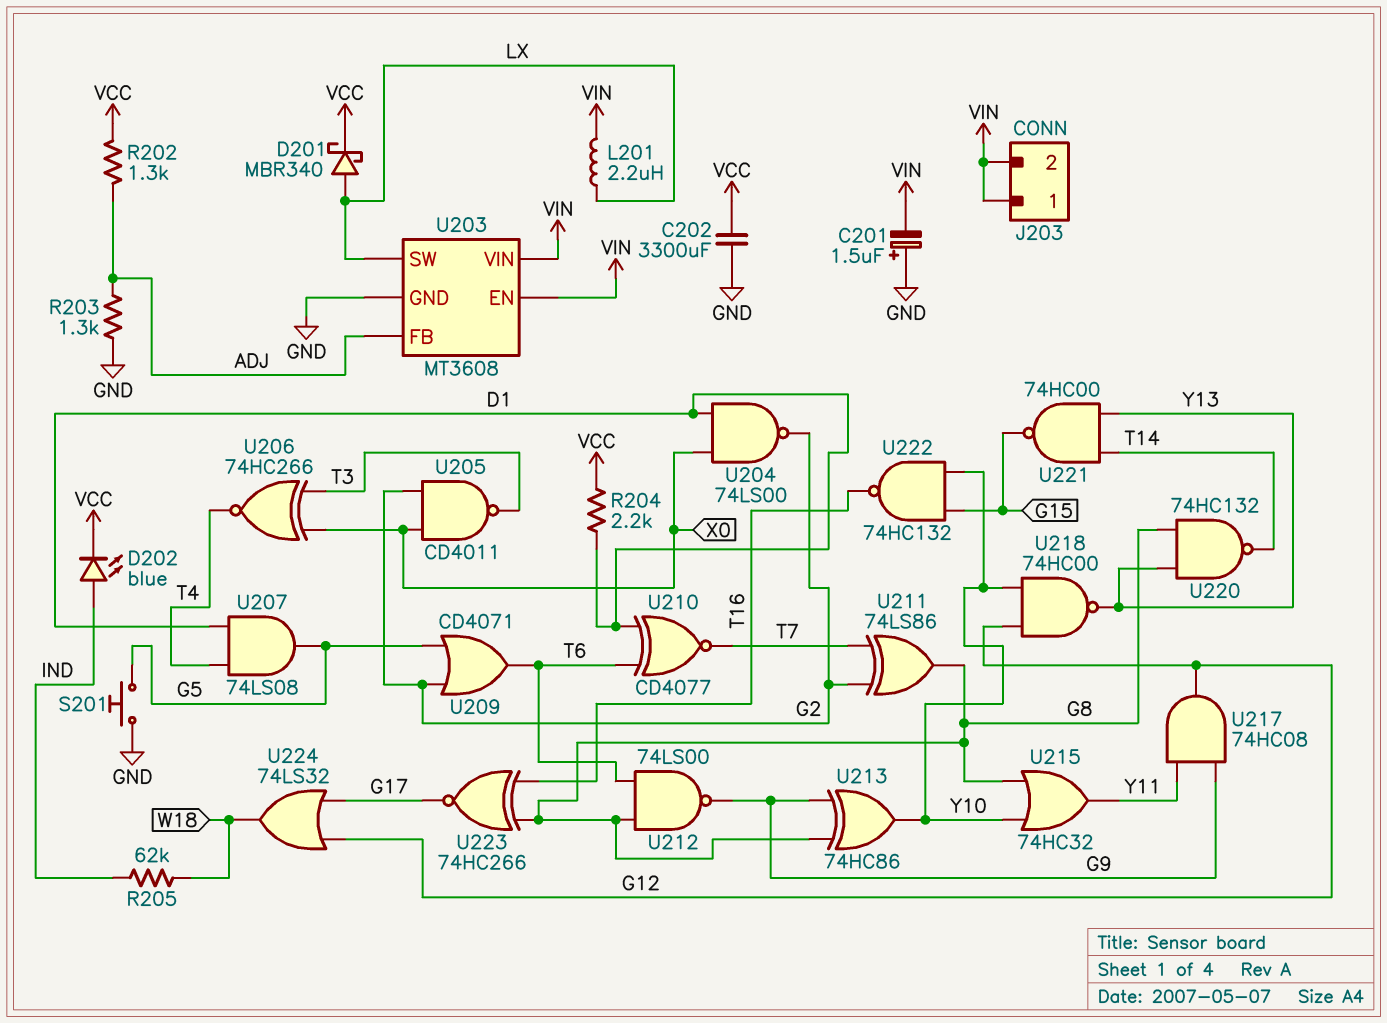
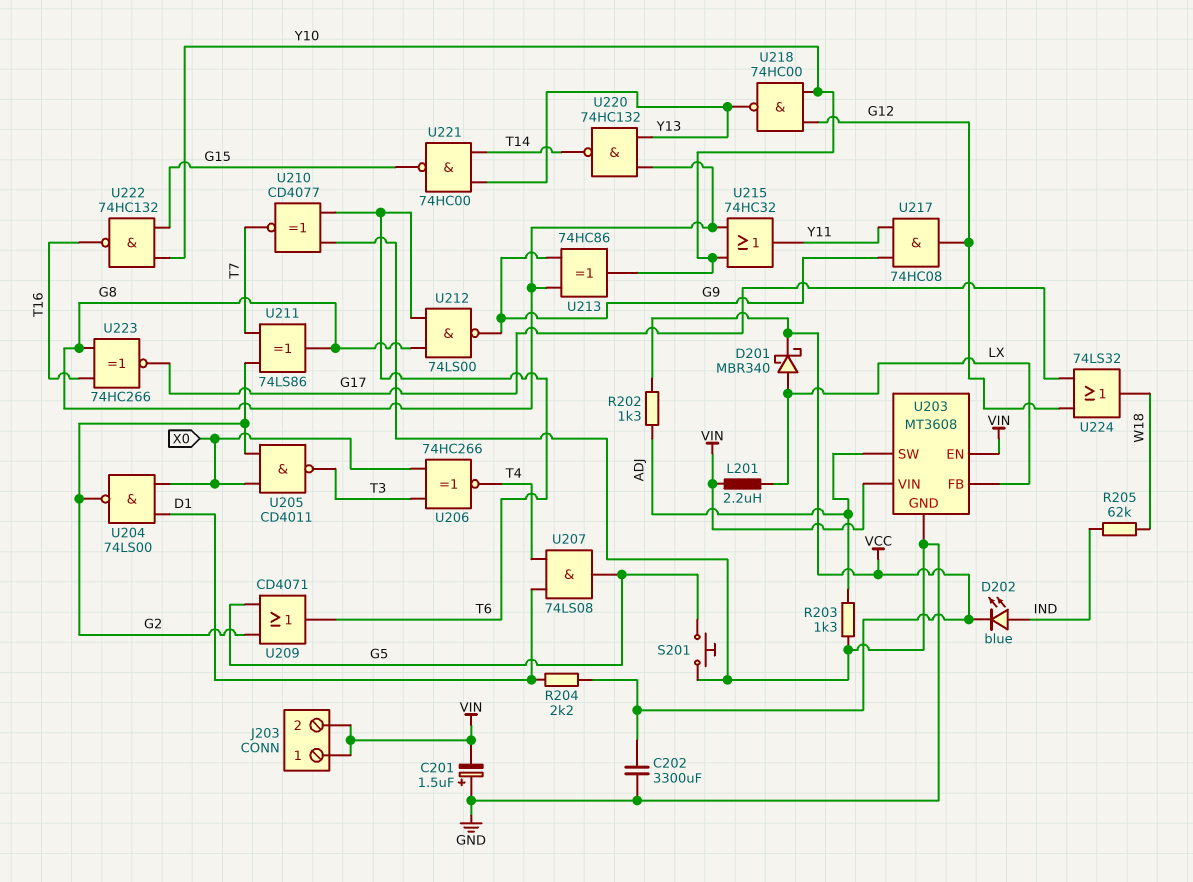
U203 pin FB: ADJ -> LX
U203 pin SW: LX -> ADJ
U210: XNOR CD4077 (in D1, in T6, out T7) -> XNOR CD4077 (in GND, in T6, out T7)

